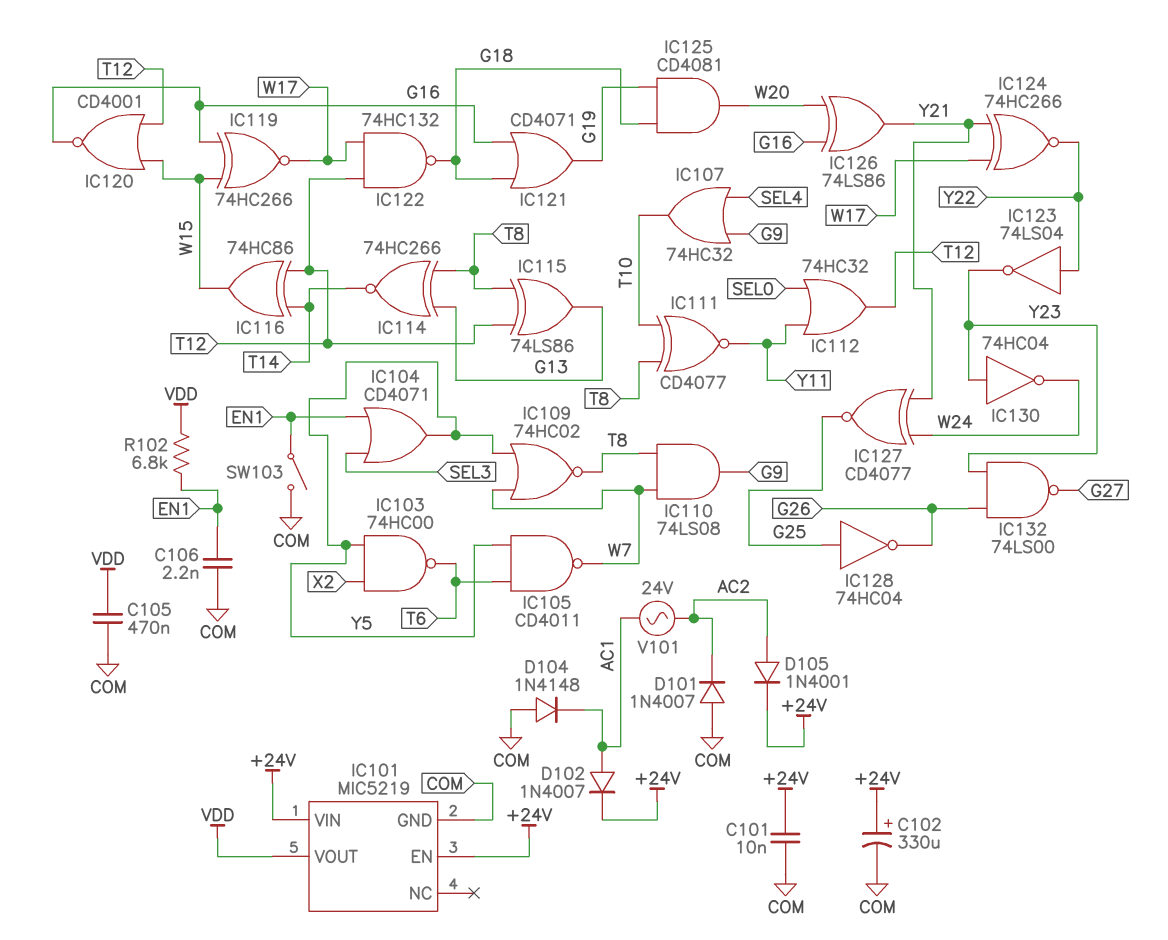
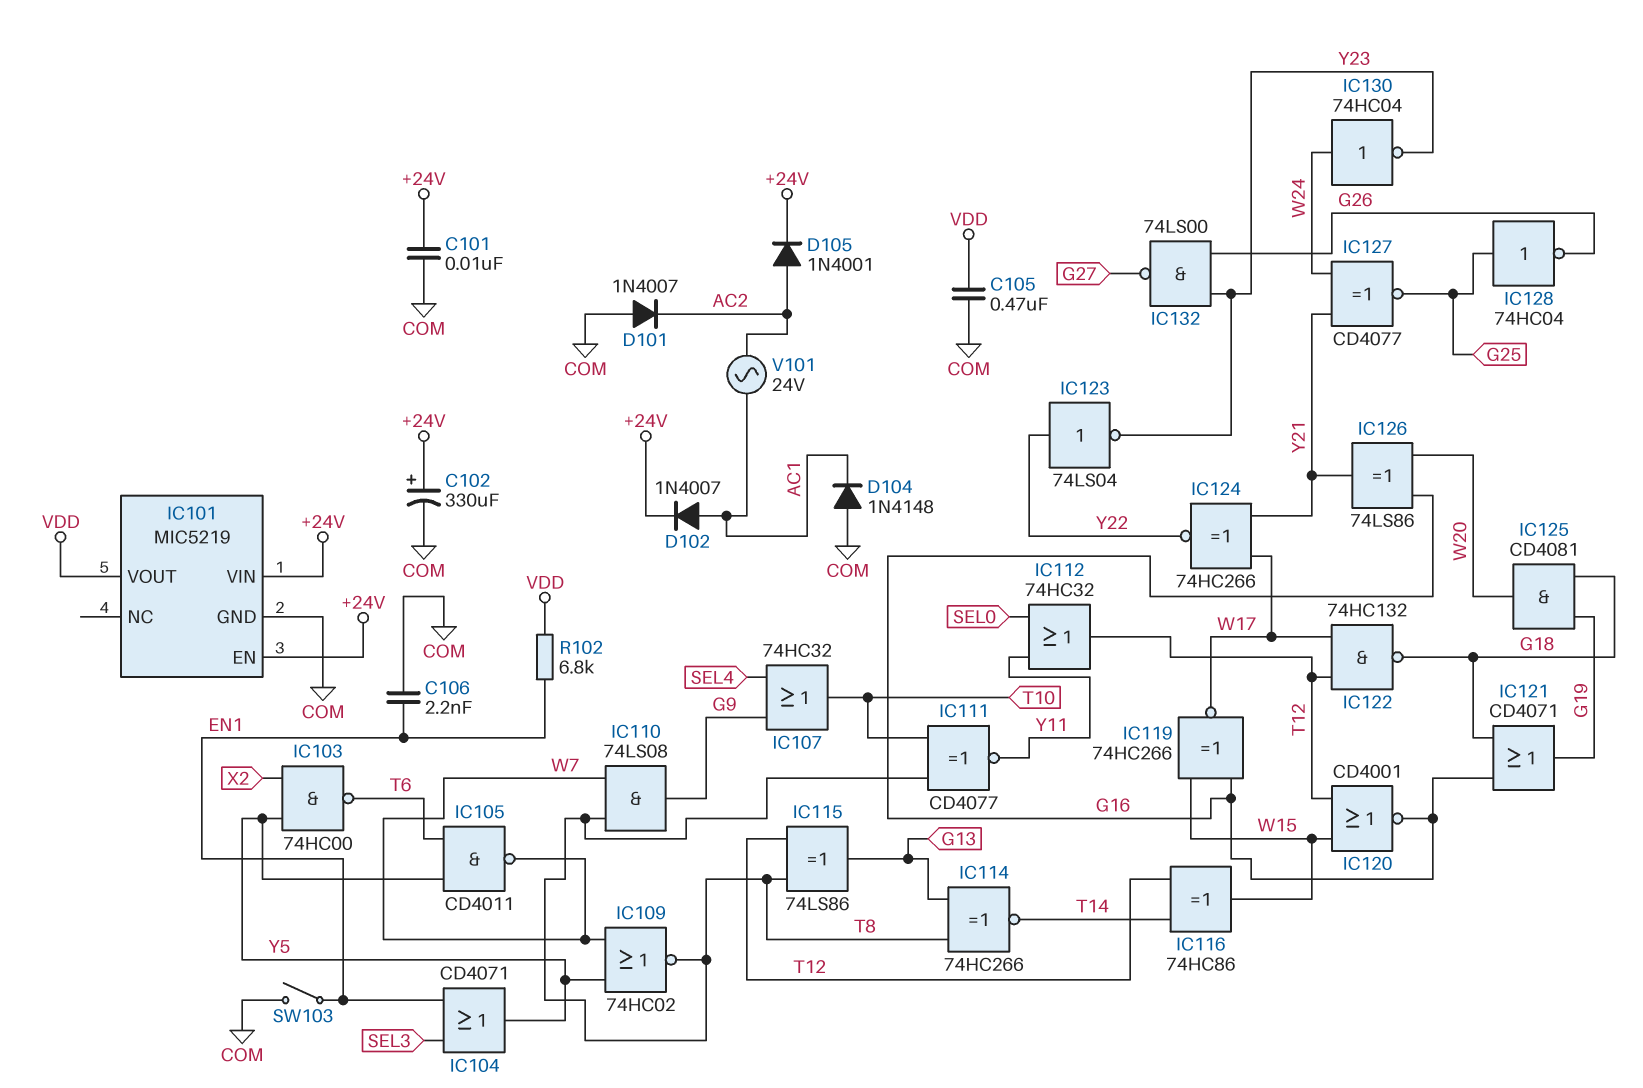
IC130: NOT 74HC04 (in Y23, out W24) -> NOT 74HC04 (in W24, out Y23)

